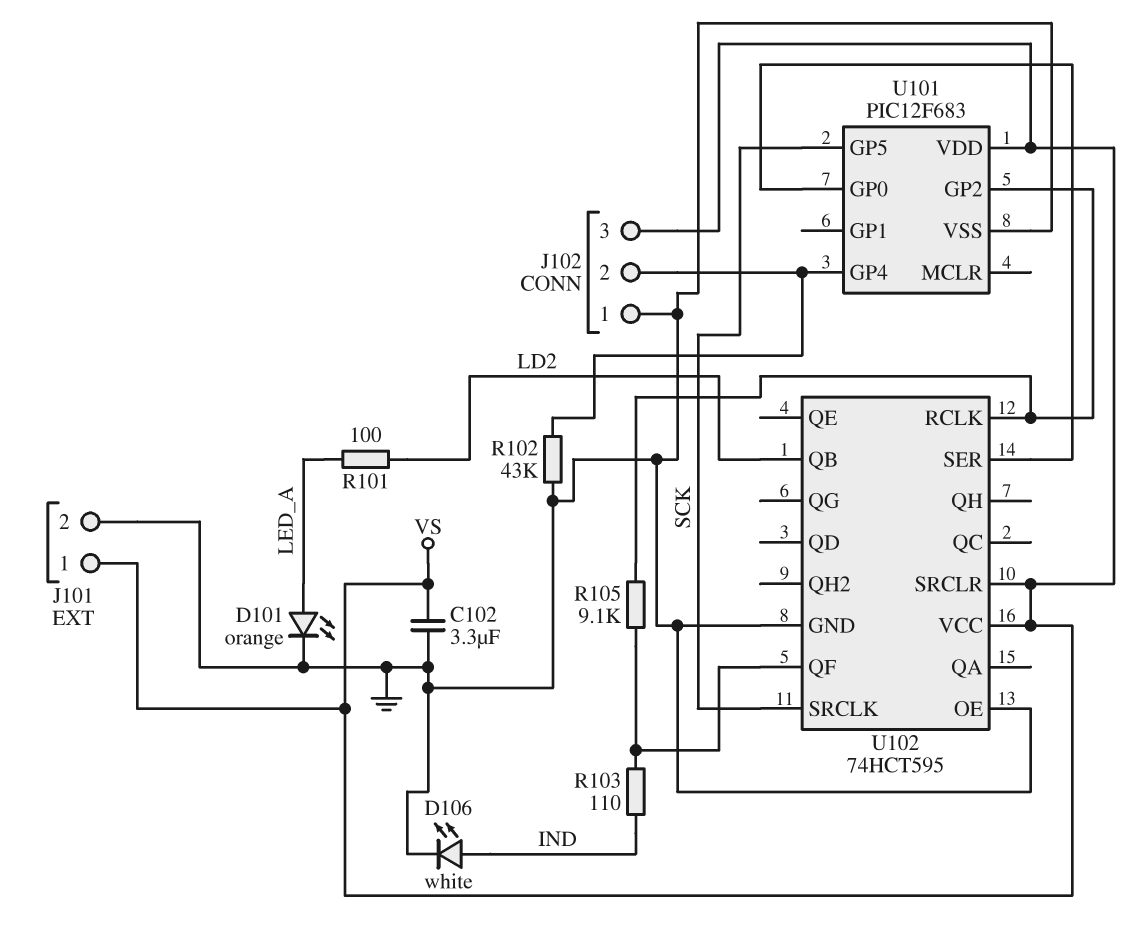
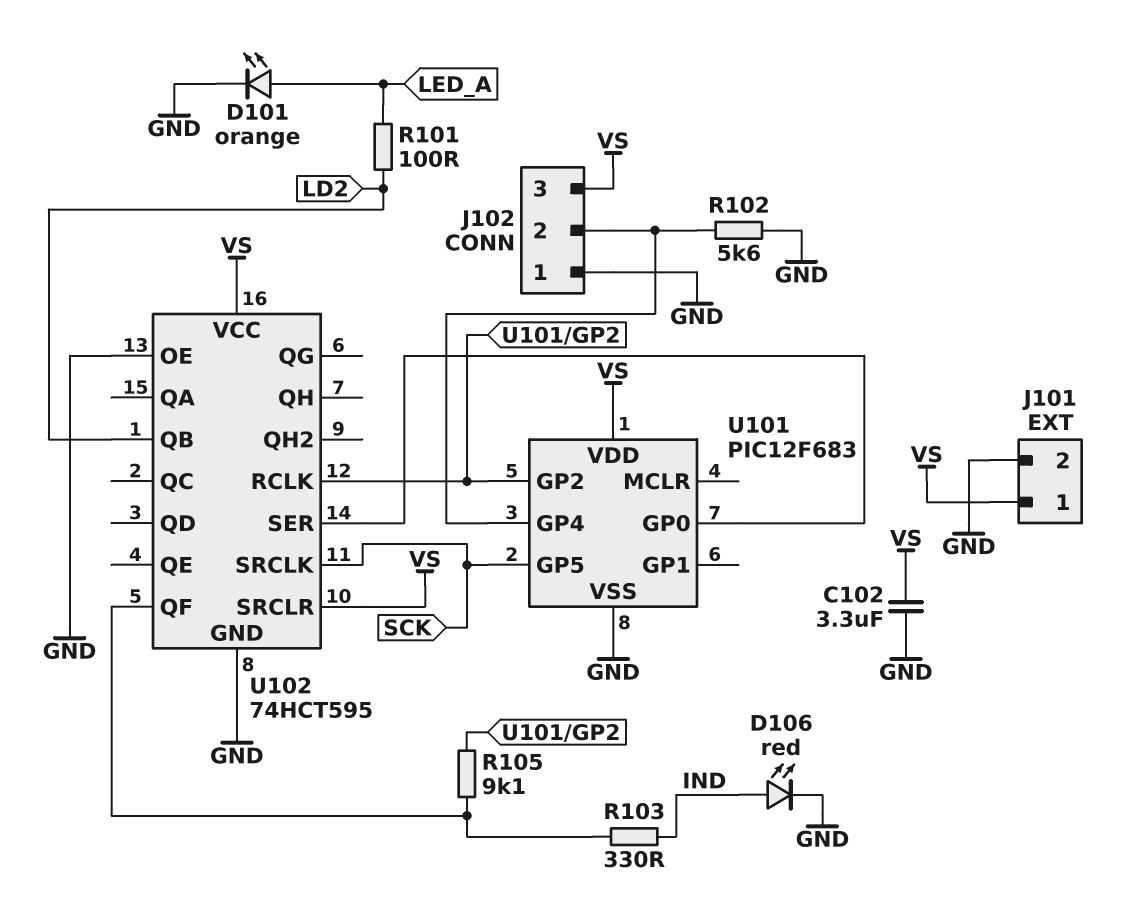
D106: LED white (A IND, K GND) -> LED red (A IND, K GND)
R102: 43k (GND, J102/2) -> 5.6k (GND, J102/2)
R103: 110 (IND, U102/QF) -> 330 (IND, U102/QF)

